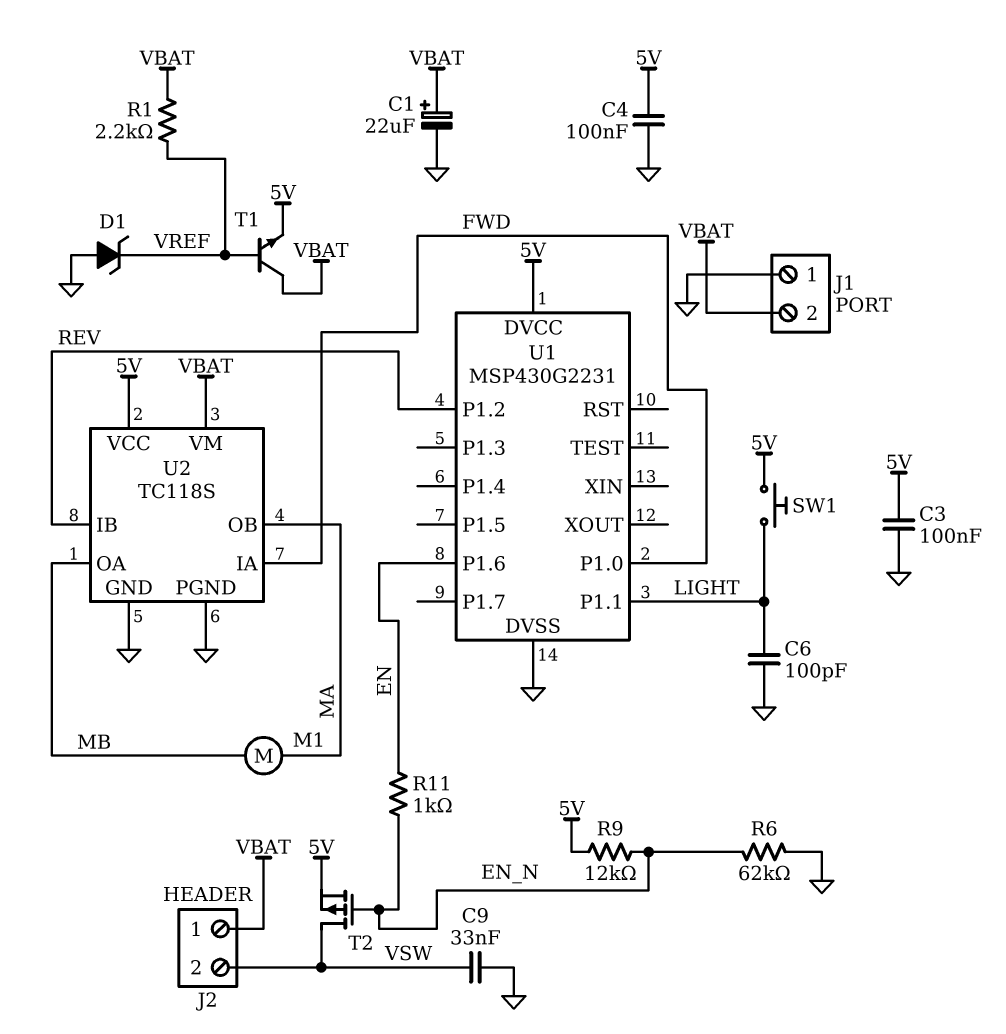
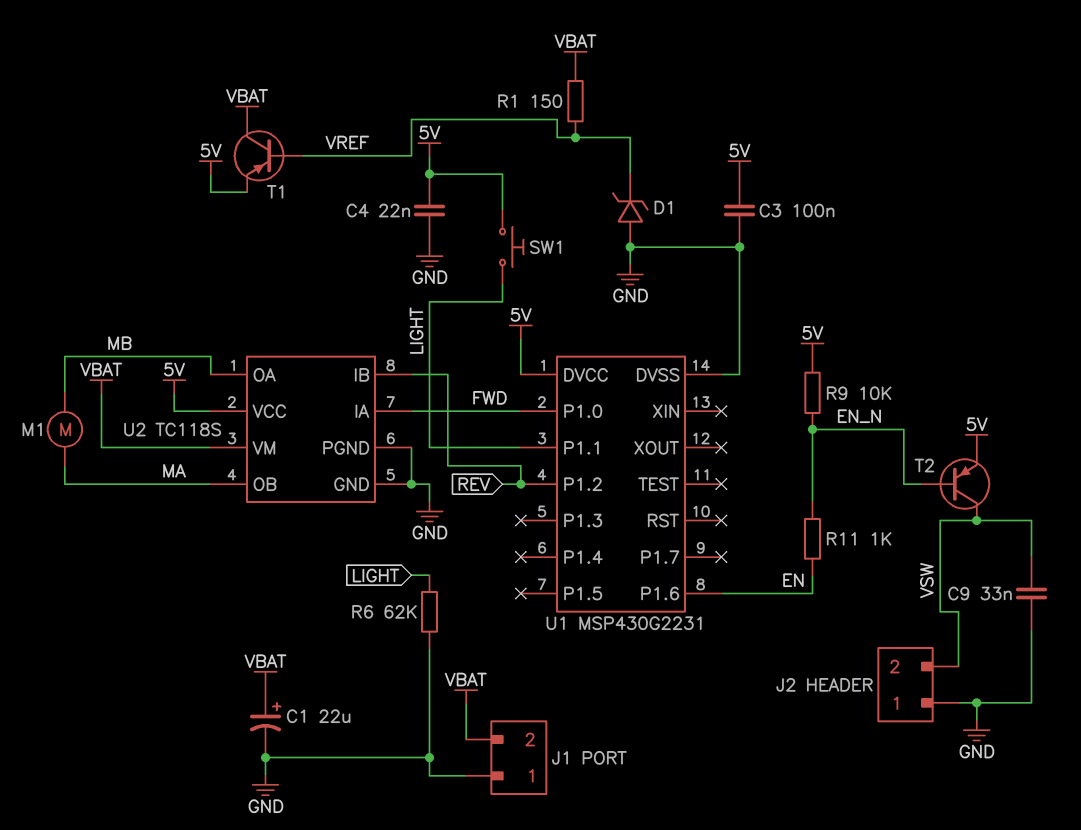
C4: 100nF (5V, GND) -> 22nF (5V, GND)
C6: 100pF (GND, LIGHT) -> none
J2 pin 1: VBAT -> GND
R1: 2.2k (VBAT, VREF) -> 150 (VBAT, VREF)
R6: 62k (EN_N, GND) -> 62k (GND, LIGHT)
R9: 12k (5V, EN_N) -> 10k (5V, EN_N)
T1: NPN (B VREF, C VBAT, E 5V) -> PNP (B VREF, C VBAT, E 5V)
T2: PMOS (G EN_N, D VSW, S 5V) -> PNP (B EN_N, C VSW, E 5V)

